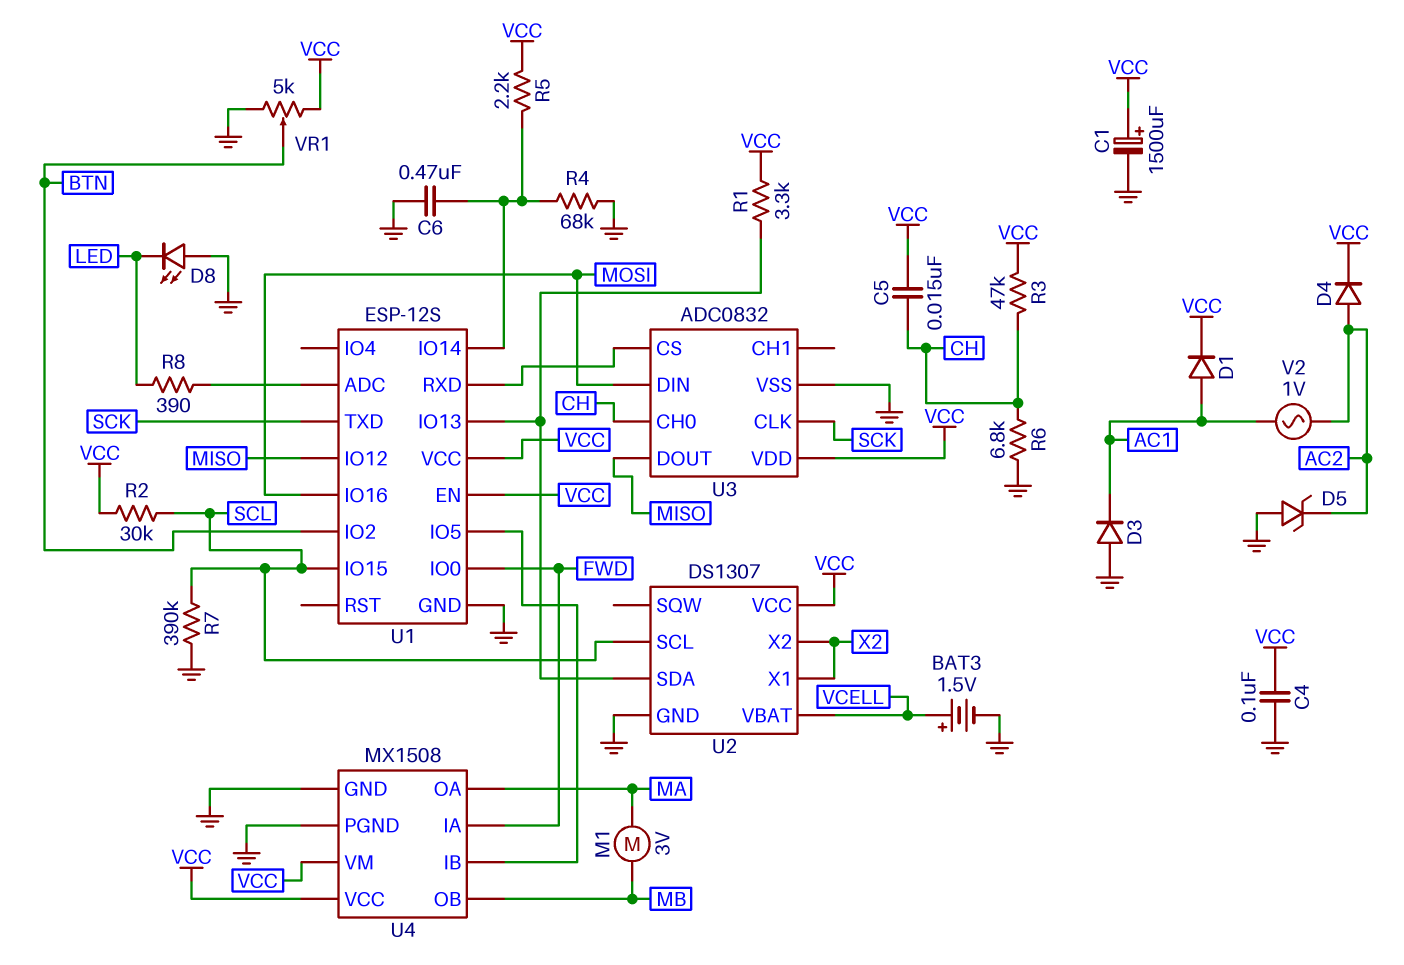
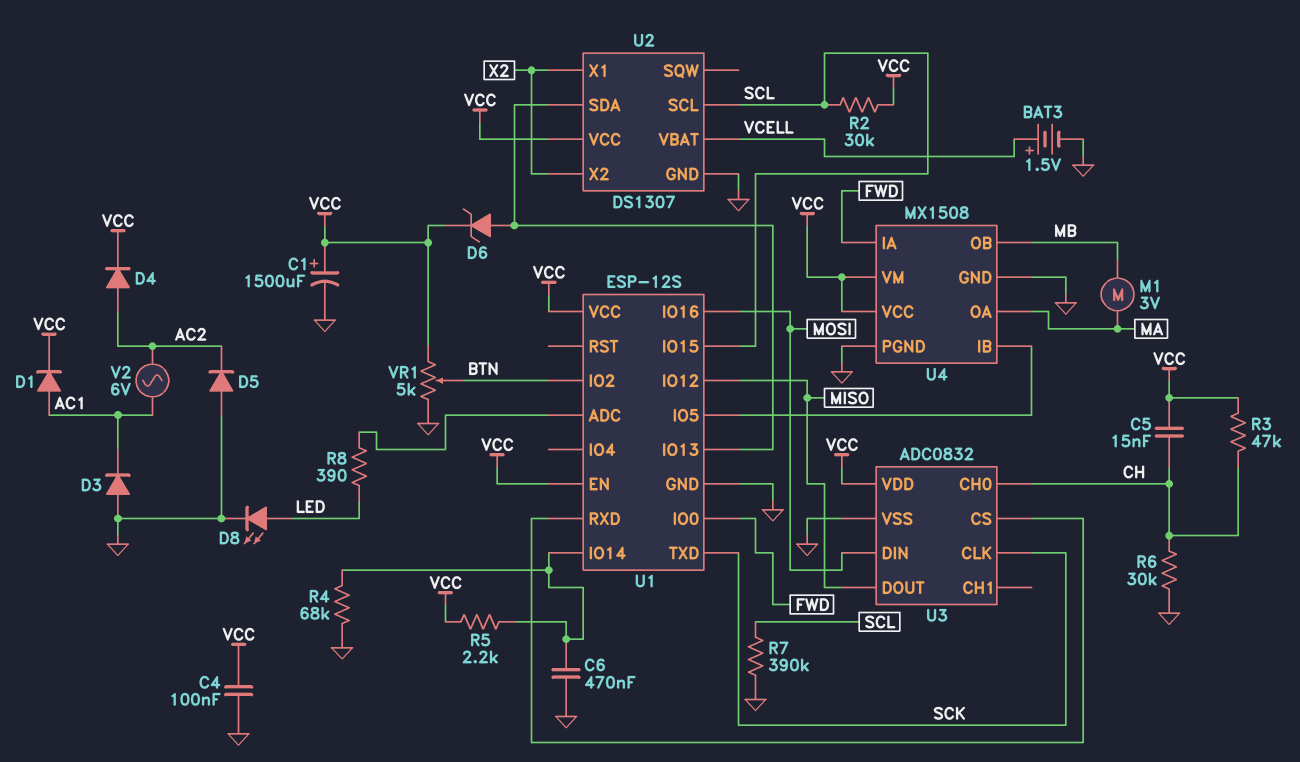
D5: zener (A GND, K AC2) -> diode (A GND, K AC2)
D6: none -> zener (A U1/IO13, K VCC)
D8: LED (A GND, K LED) -> LED (A LED, K GND)
R1: 3.3k (U1/IO13, VCC) -> none
R6: 6.8k (CH, GND) -> 30k (CH, GND)
V2: AC 1V (AC1, AC2) -> AC 6V (AC1, AC2)

